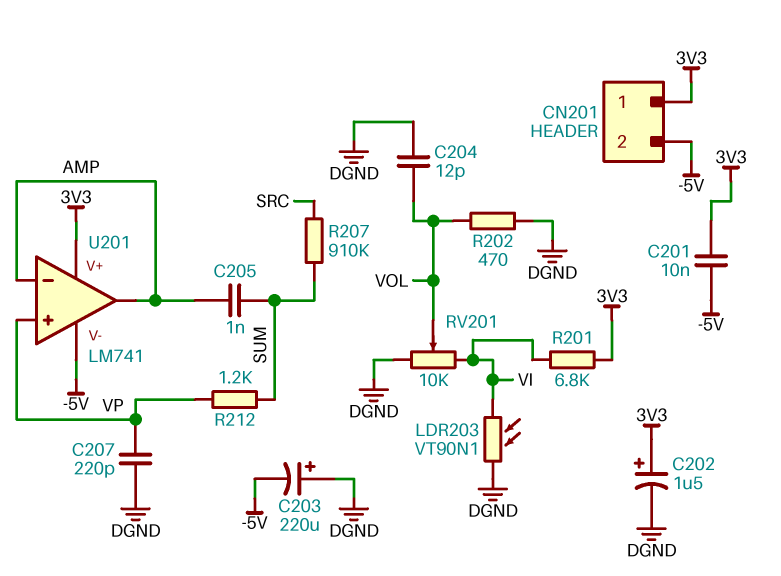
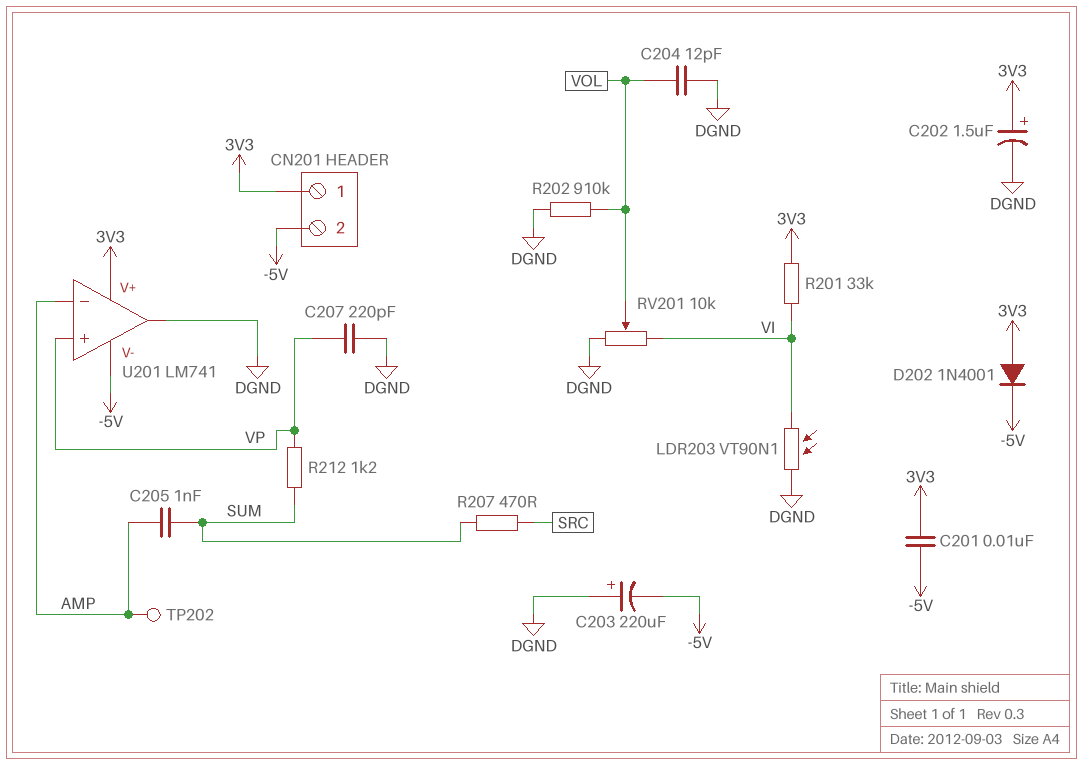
D202: none -> diode 1N4001 (A 3V3, K -5V)
R201: 6.8k (3V3, VI) -> 33k (3V3, VI)
R202: 470 (DGND, VOL) -> 910k (DGND, VOL)
R207: 910k (SRC, SUM) -> 470 (SRC, SUM)
TP202: none -> test point (AMP)
U201 pin out: AMP -> DGND

